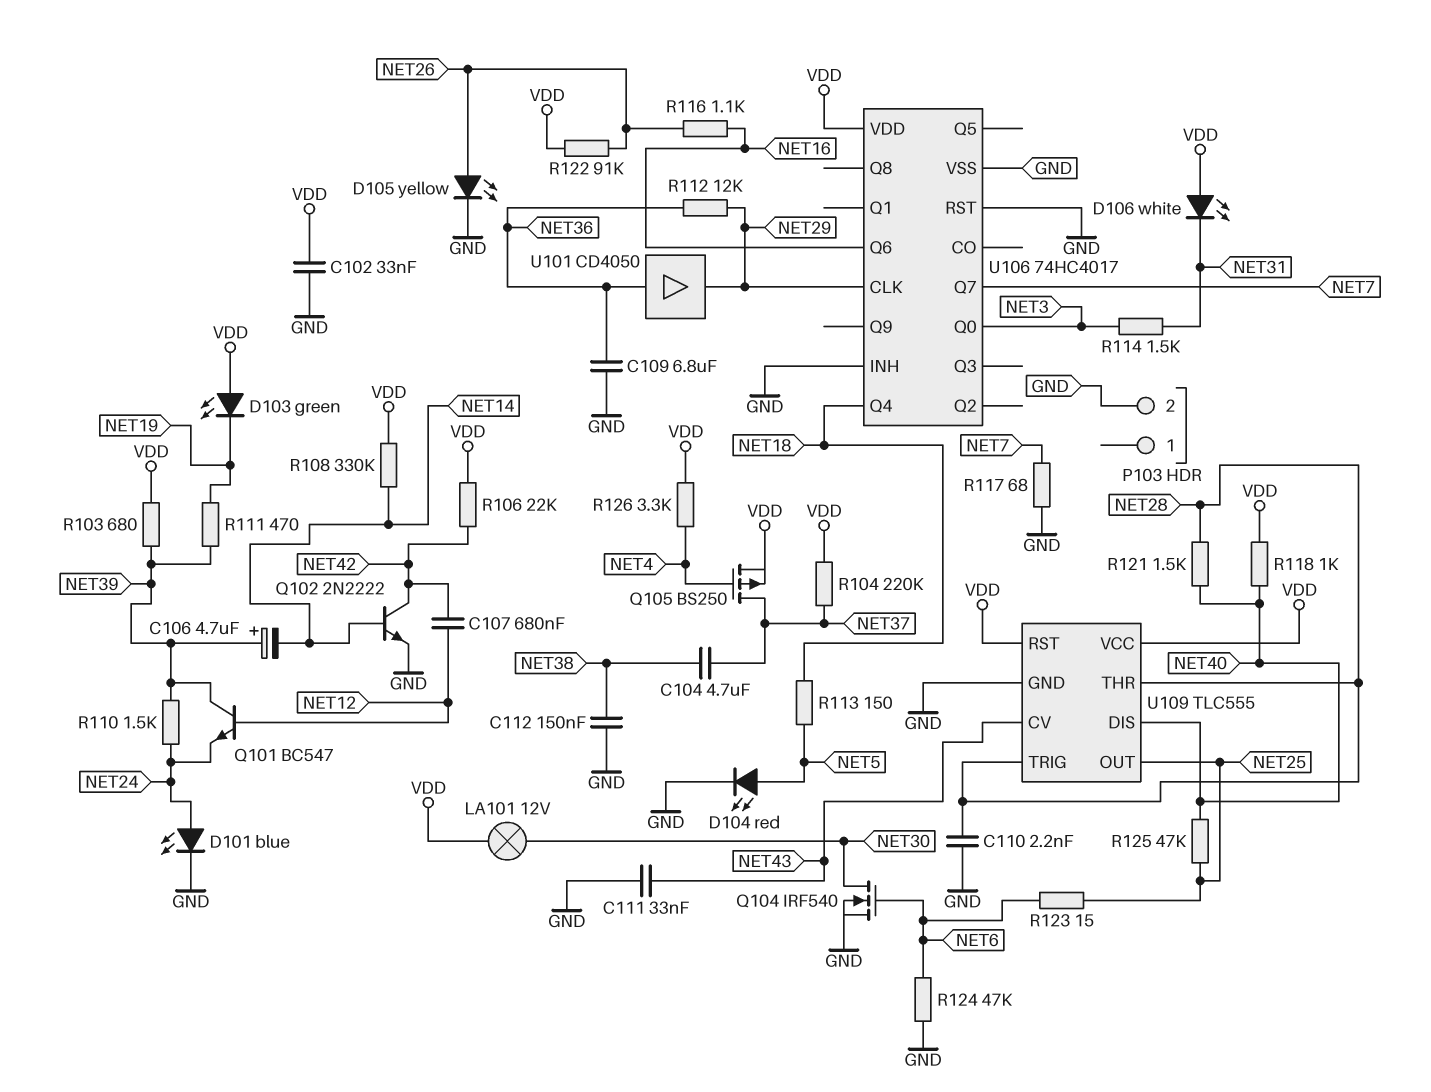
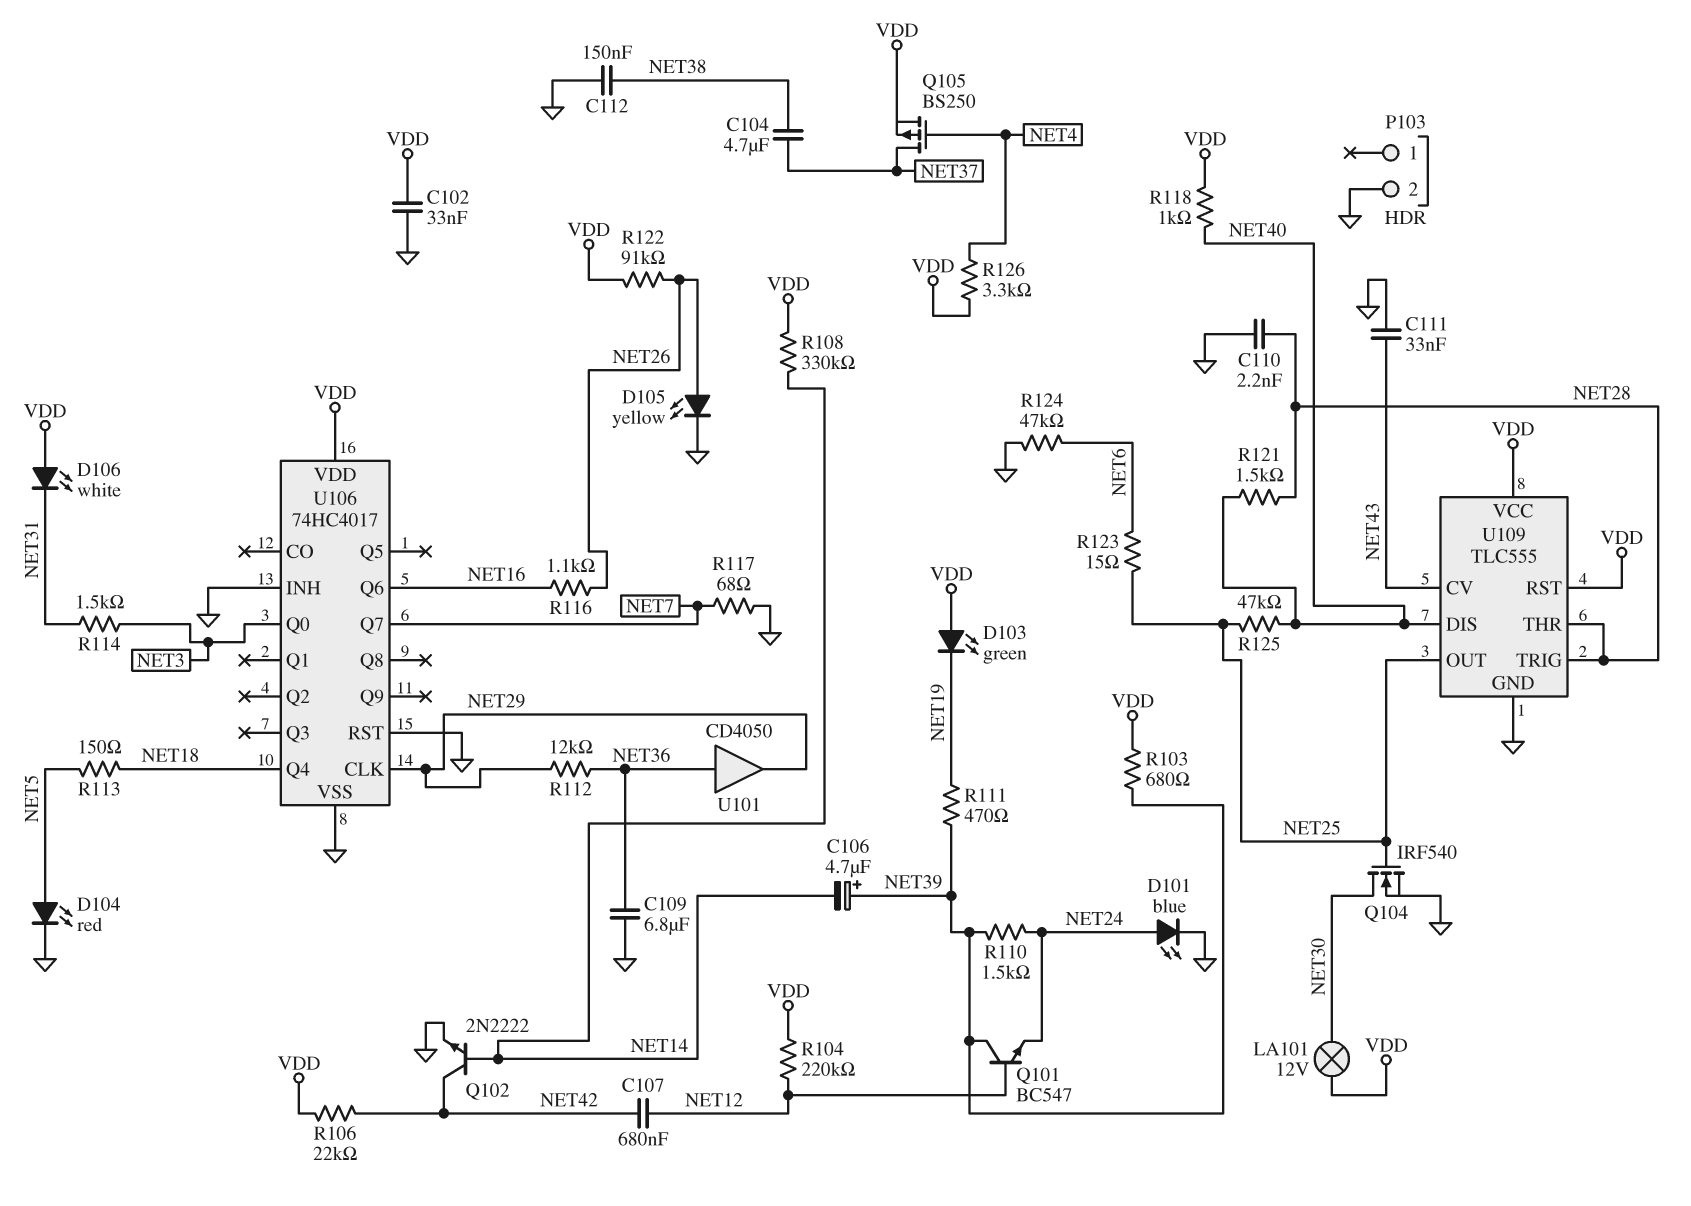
Q104: NMOS IRF540 (G NET6, D NET30, S GND) -> NMOS IRF540 (G NET25, D NET30, S GND)
R104: 220k (NET37, VDD) -> 220k (NET12, VDD)

